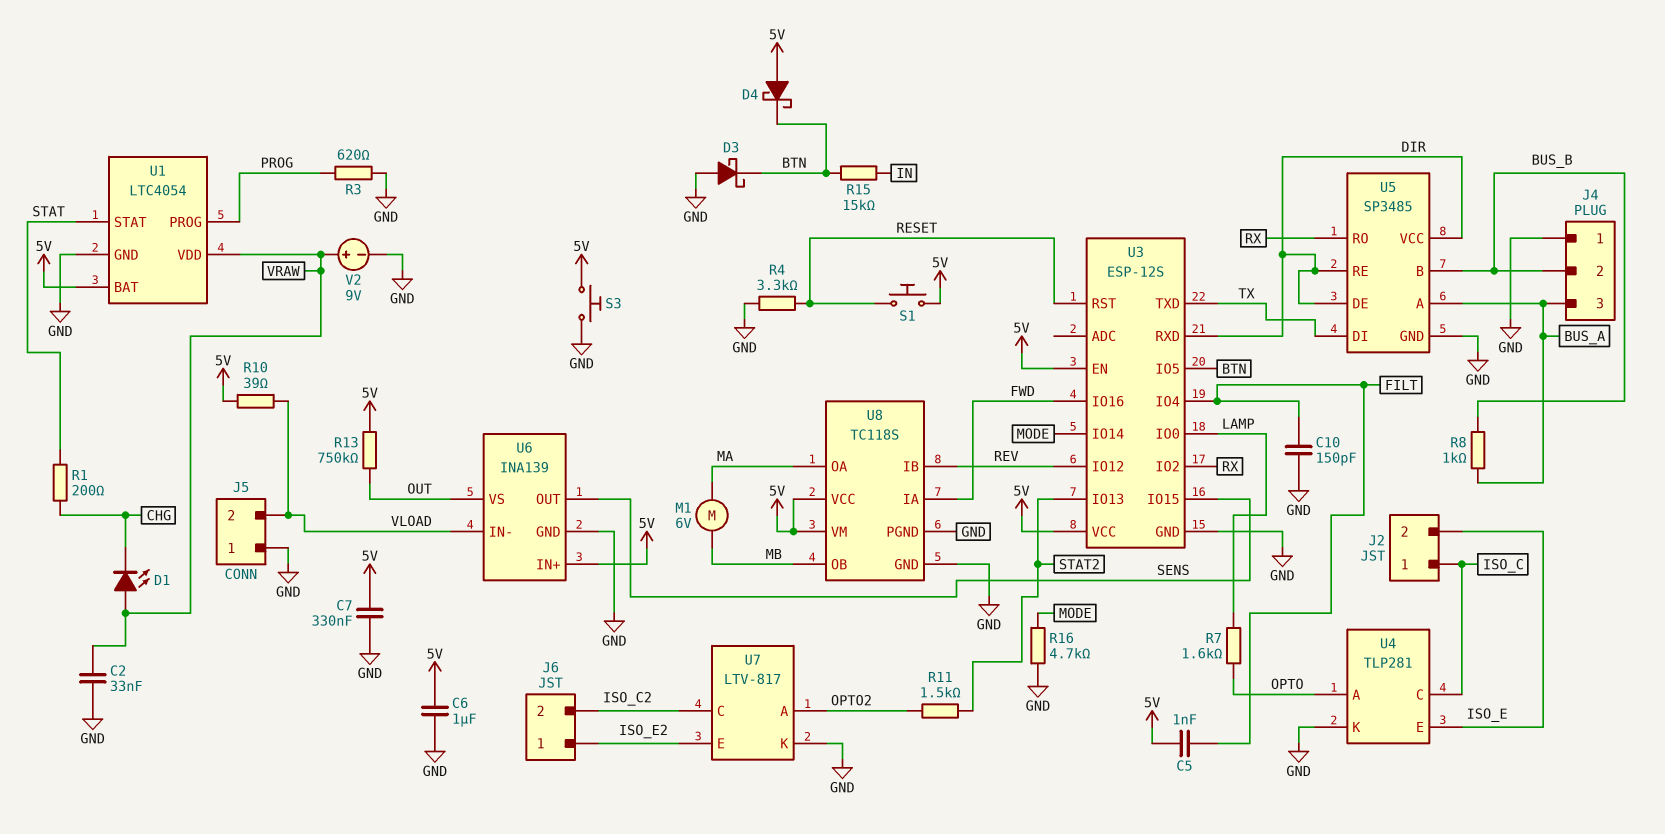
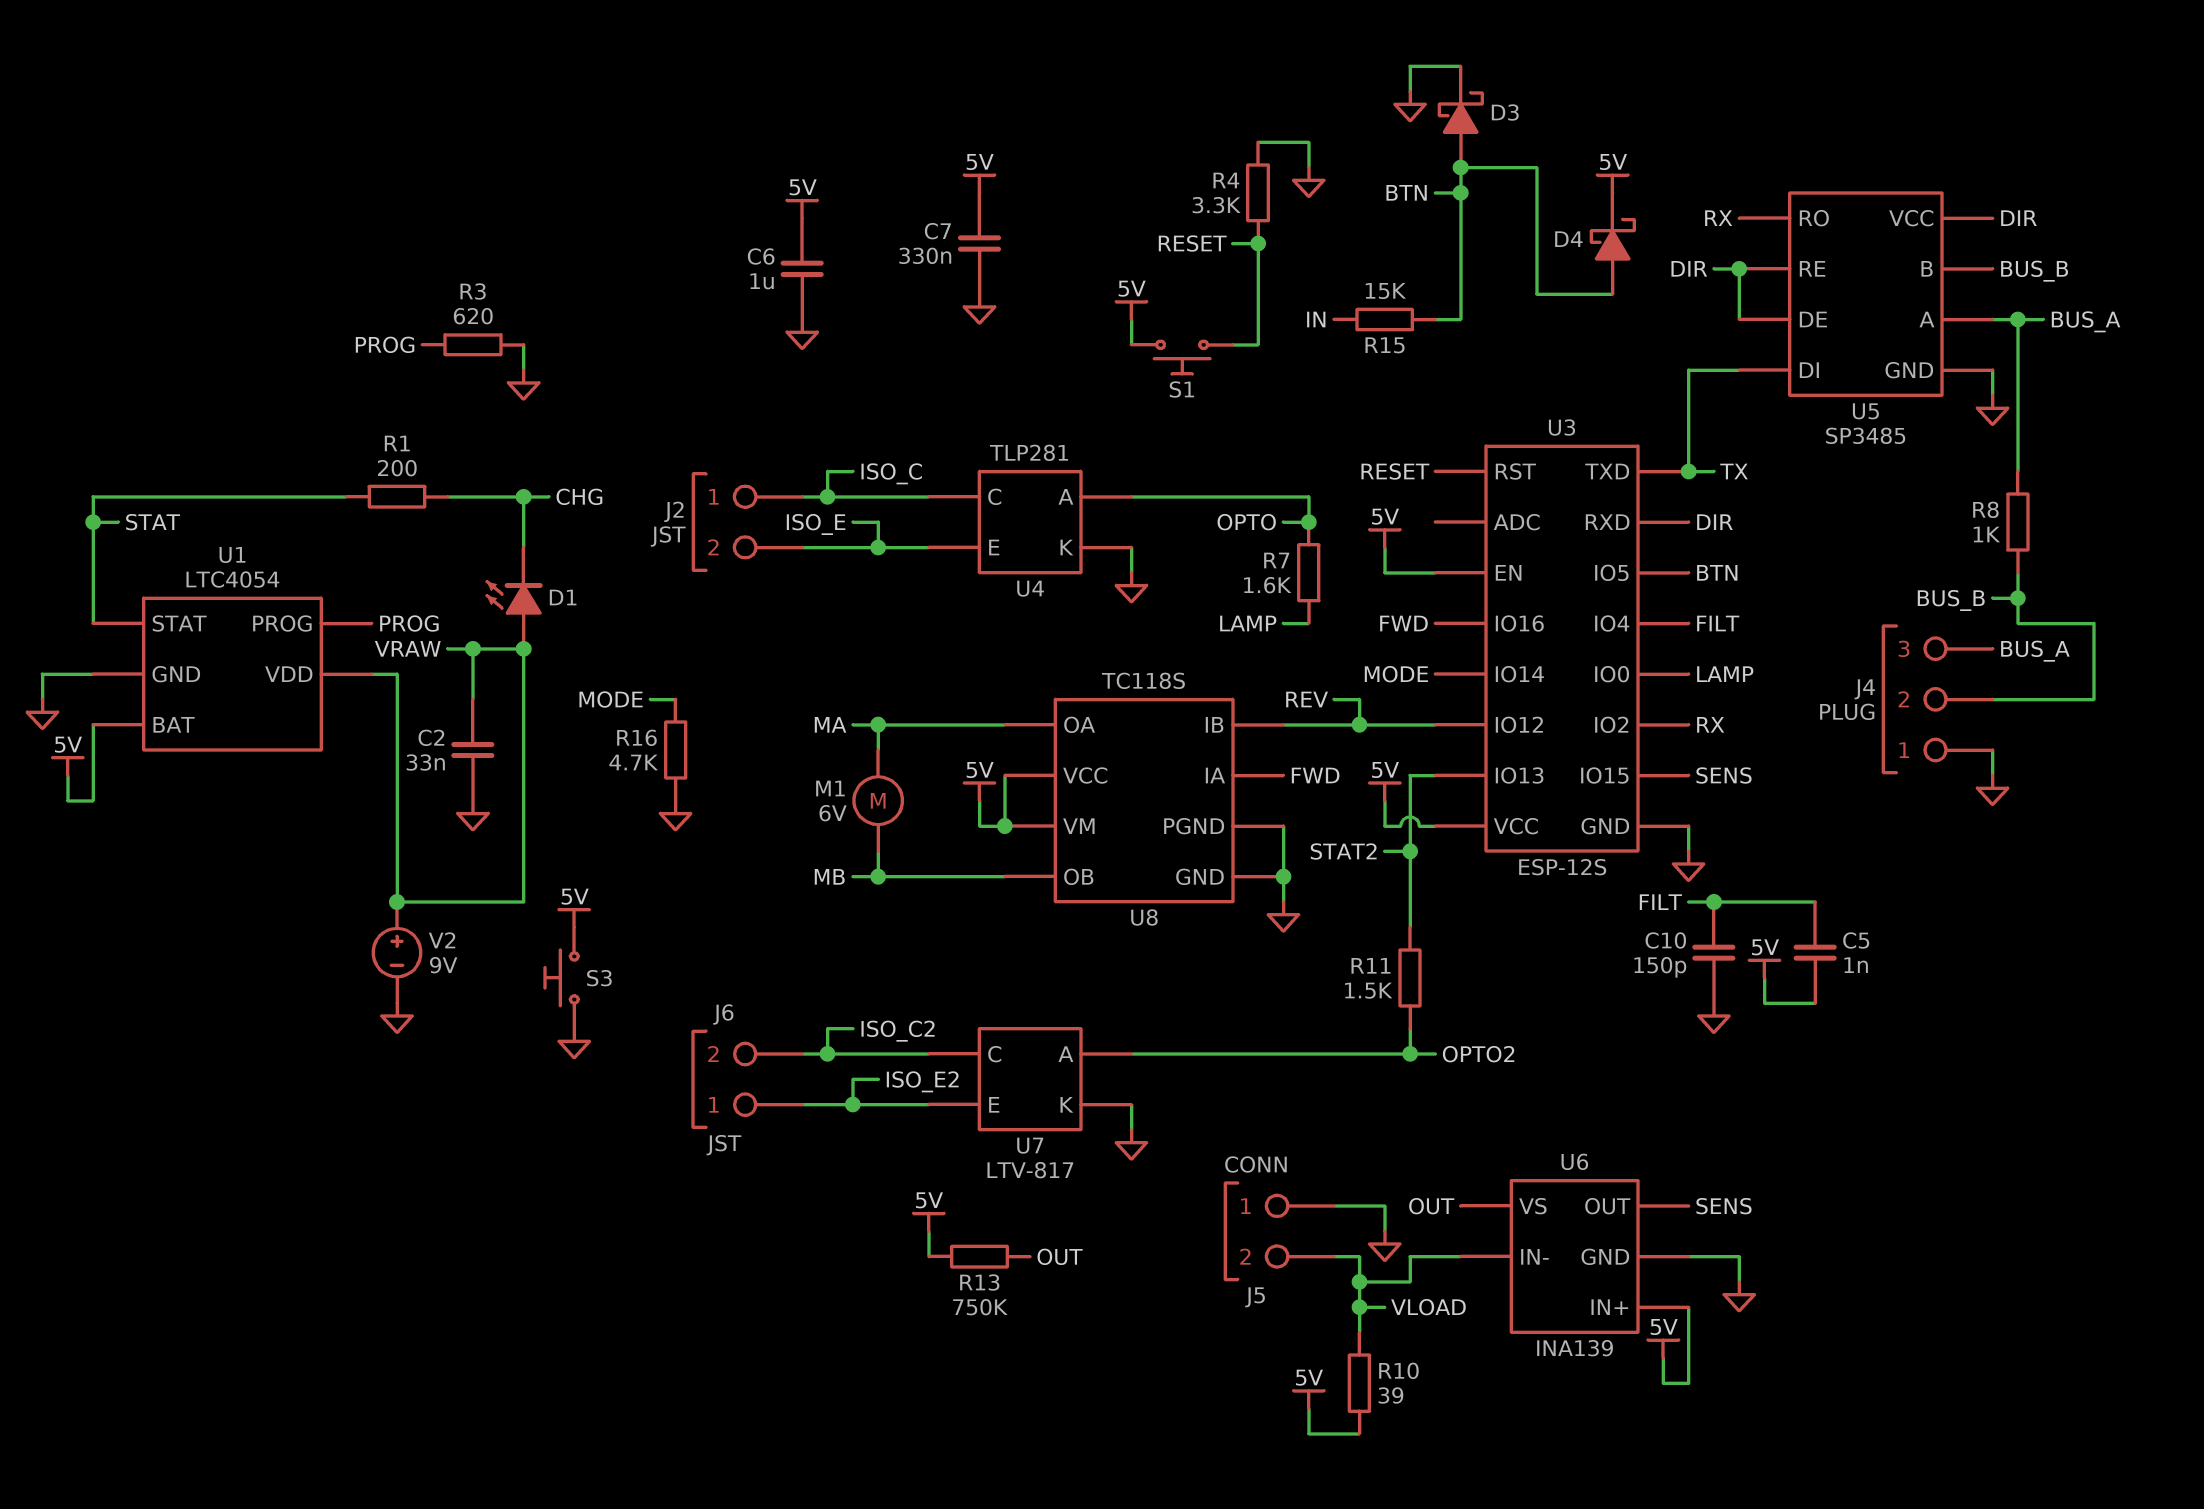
D3: schottky (A GND, K BTN) -> schottky (A BTN, K GND)
D4: schottky (A 5V, K BTN) -> schottky (A BTN, K 5V)

